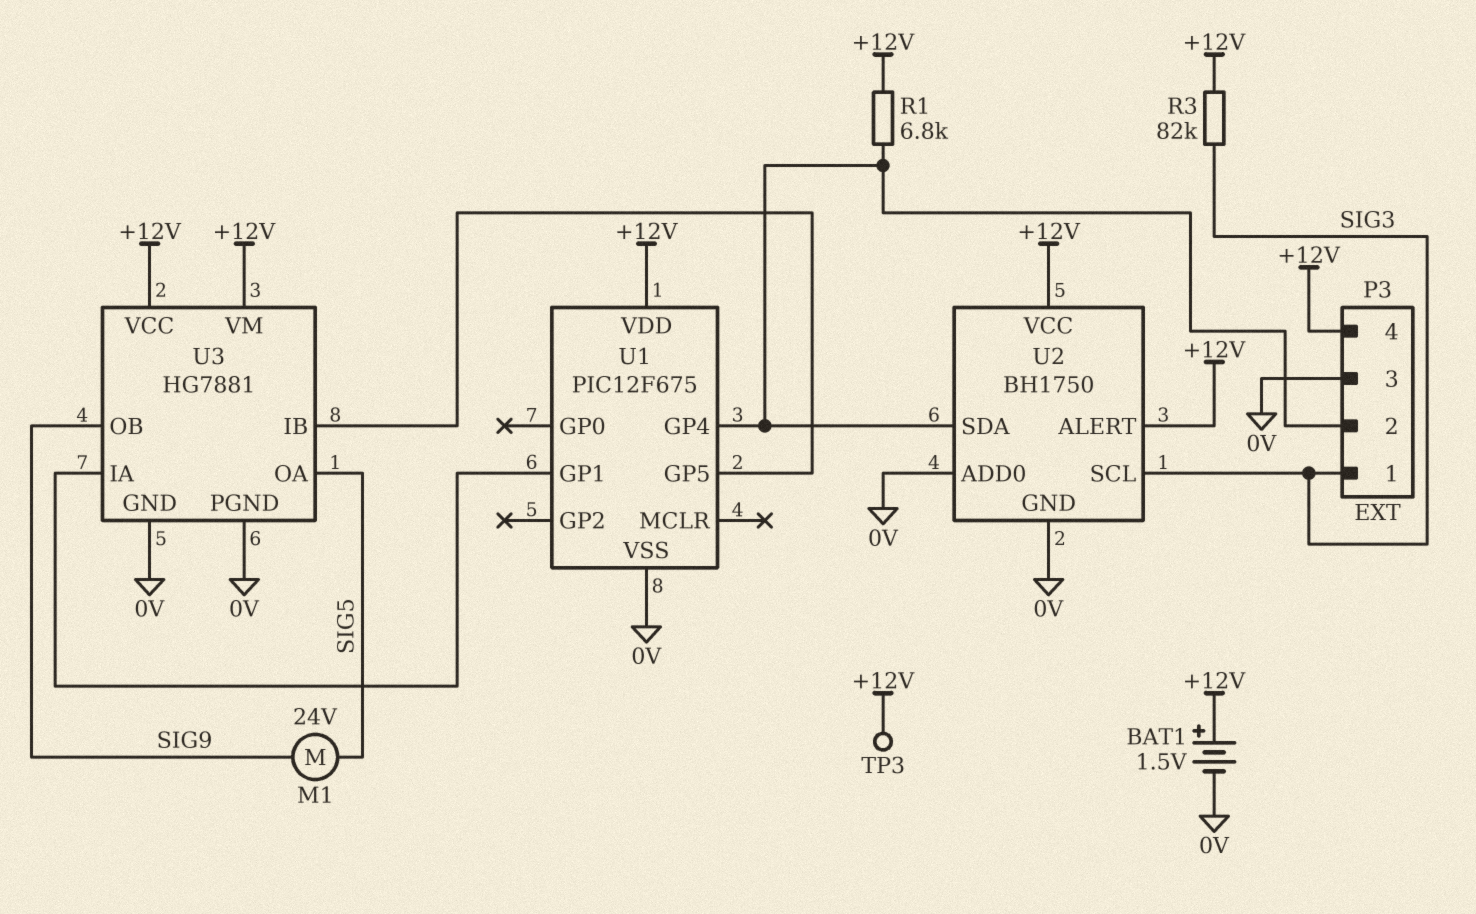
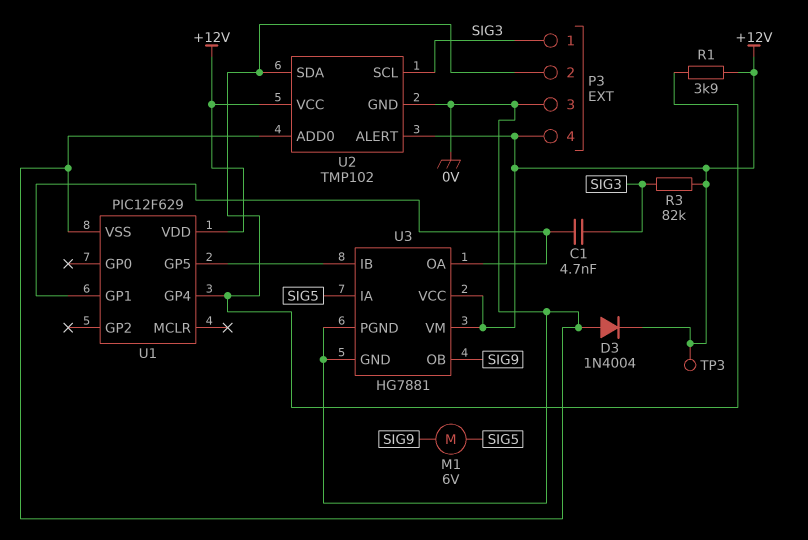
BAT1: 1.5V (plus +12V, minus 0V) -> none
C1: none -> 4.7nF (SIG3, U1/GP1)
D3: none -> diode 1N4004 (A 0V, K +12V)
M1: motor 24V (SIG5, SIG9) -> motor 6V (SIG5, SIG9)
R1: 6.8k (+12V, P3/2) -> 3.9k (+12V, P3/2)
U1: PIC12F675 -> PIC12F629
U2: BH1750 -> TMP102
U3 pin IA: U1/GP1 -> SIG5
U3 pin OA: SIG5 -> U1/GP1

